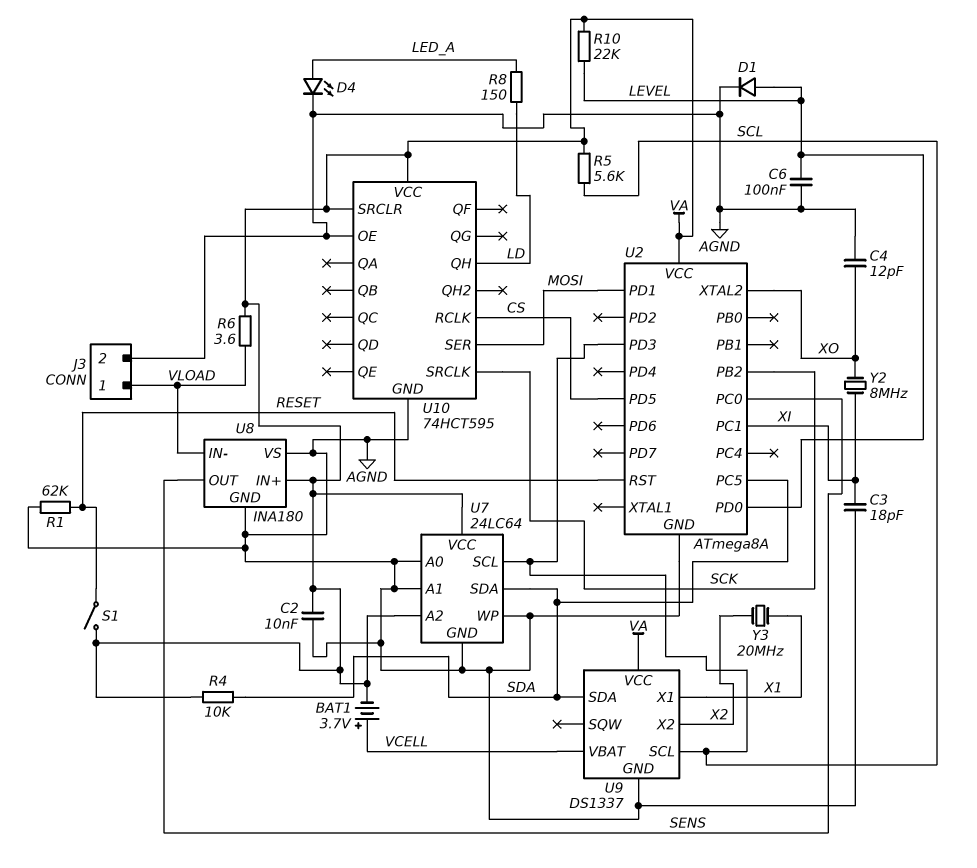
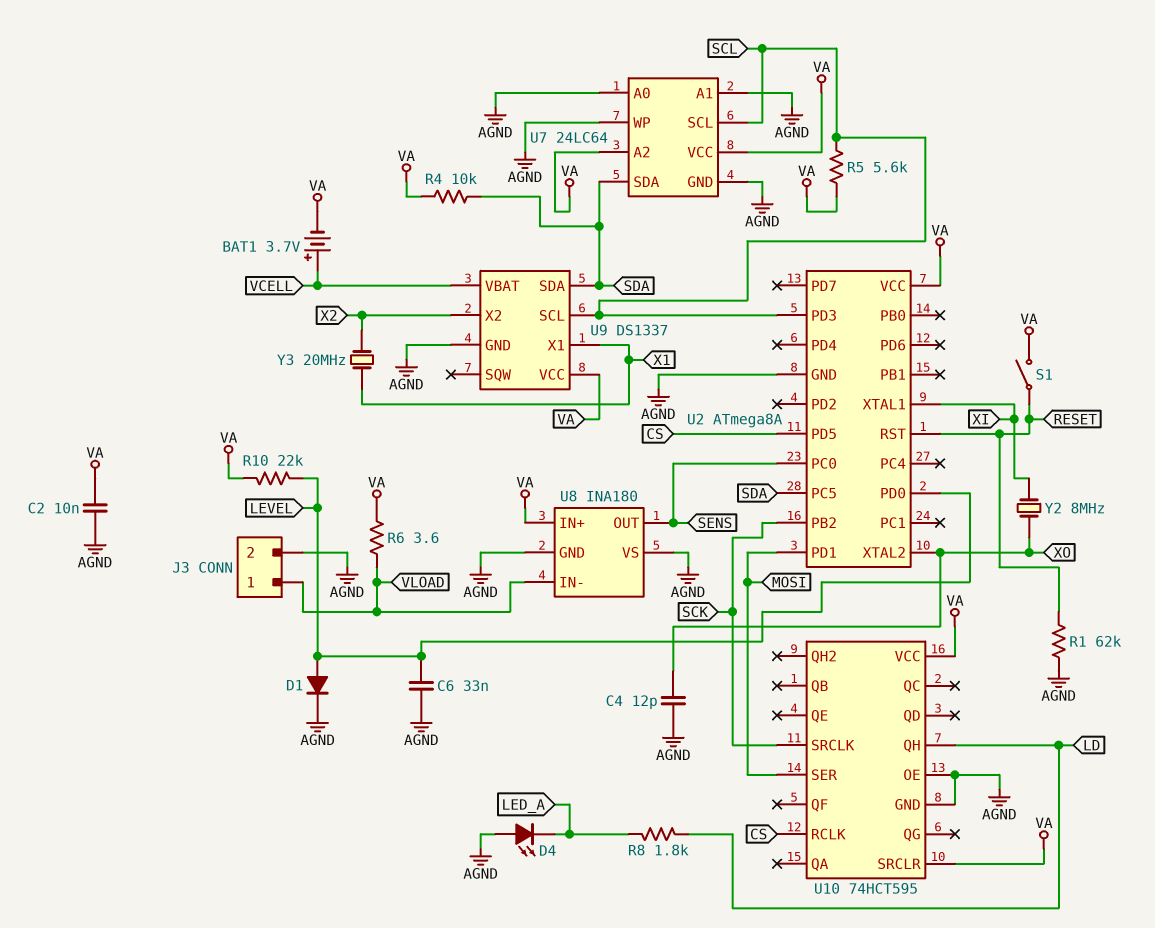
C3: 18pF (AGND, XI) -> none
C6: 100nF (AGND, LEVEL) -> 33nF (AGND, LEVEL)
D4: LED (A LED_A, K AGND) -> LED (A AGND, K LED_A)
R8: 150 (LD, LED_A) -> 1.8k (LD, LED_A)
U2 pin PC1: XI -> none
U2 pin XTAL1: none -> XI

